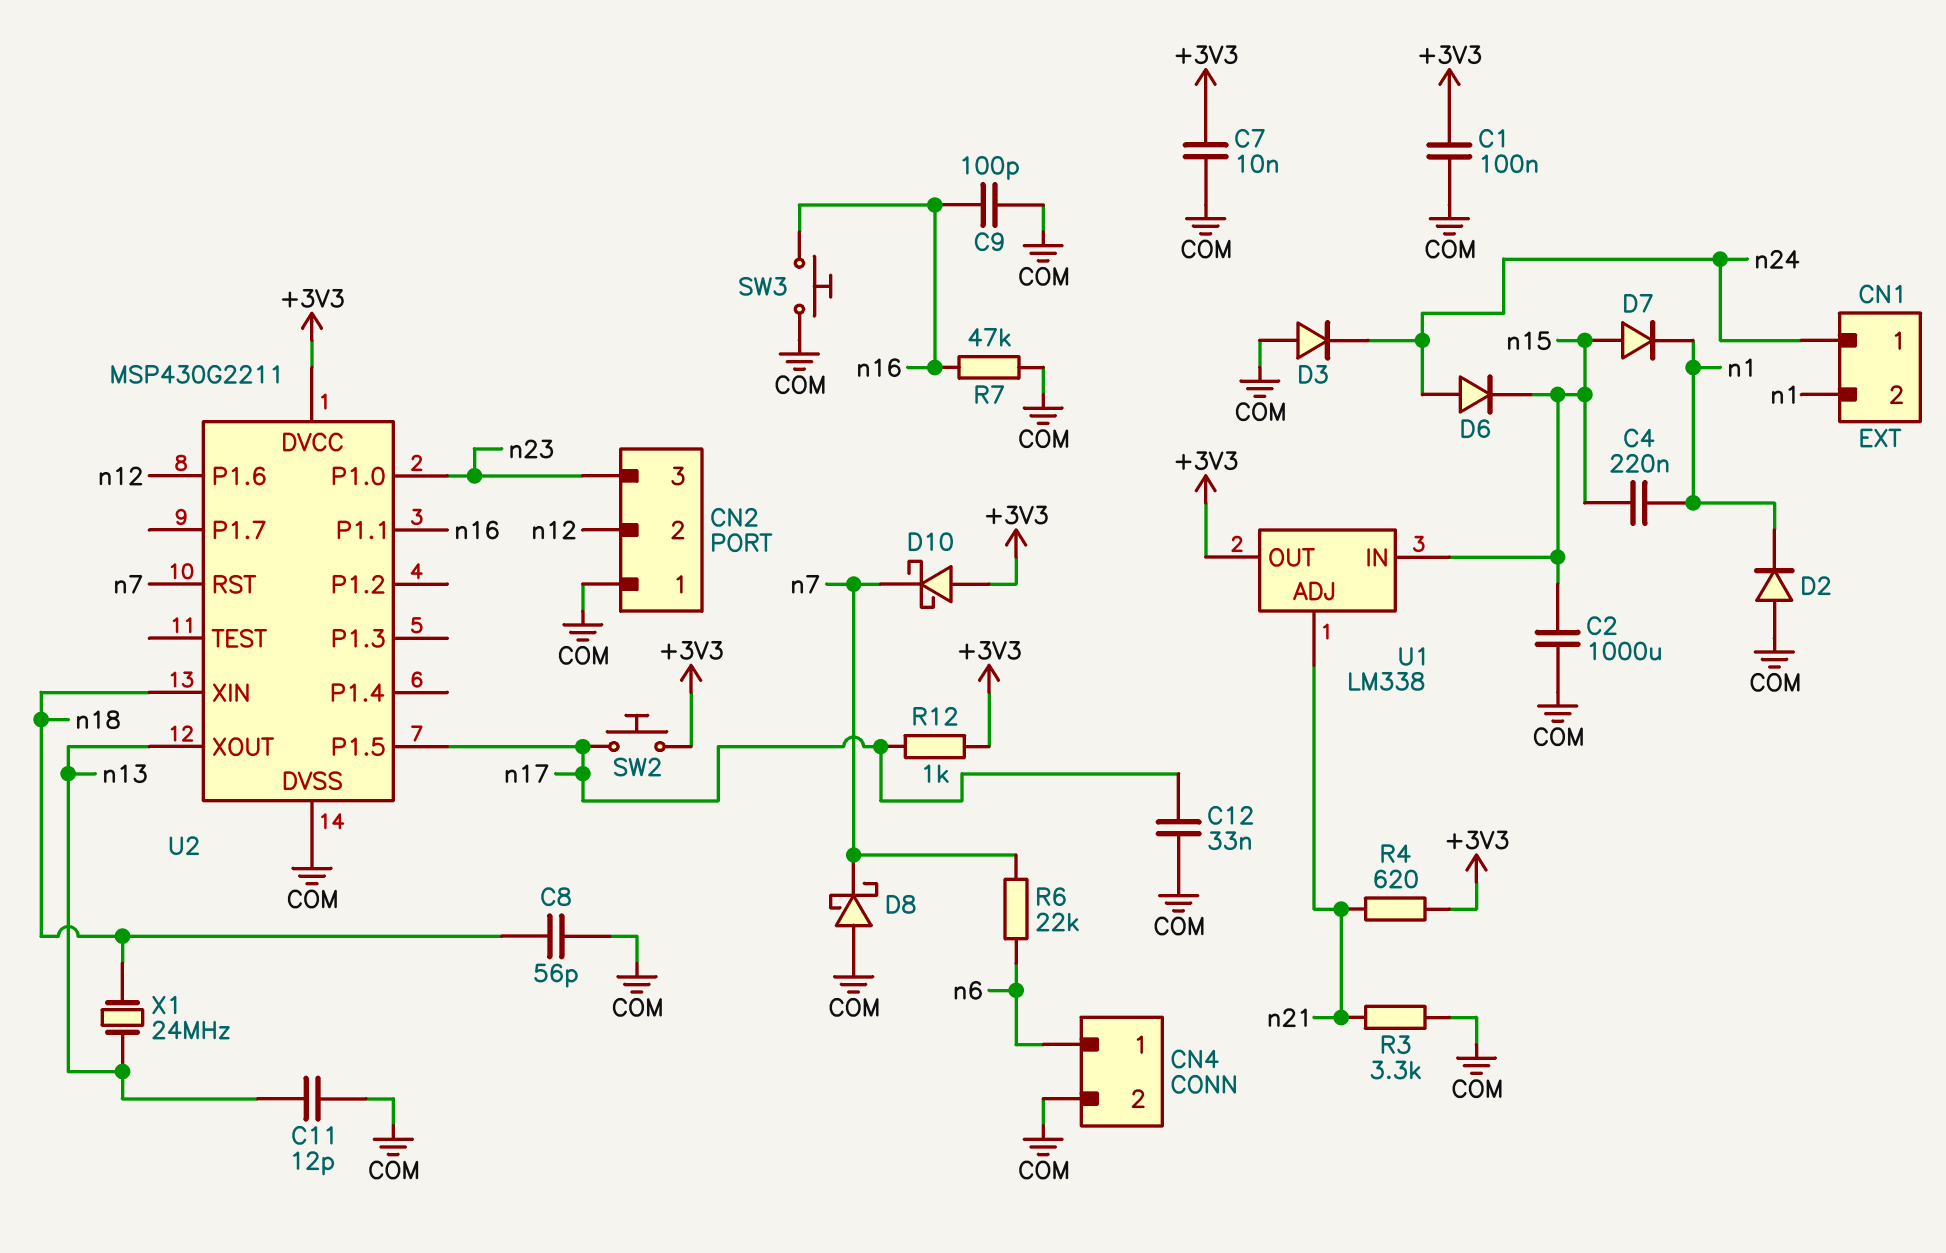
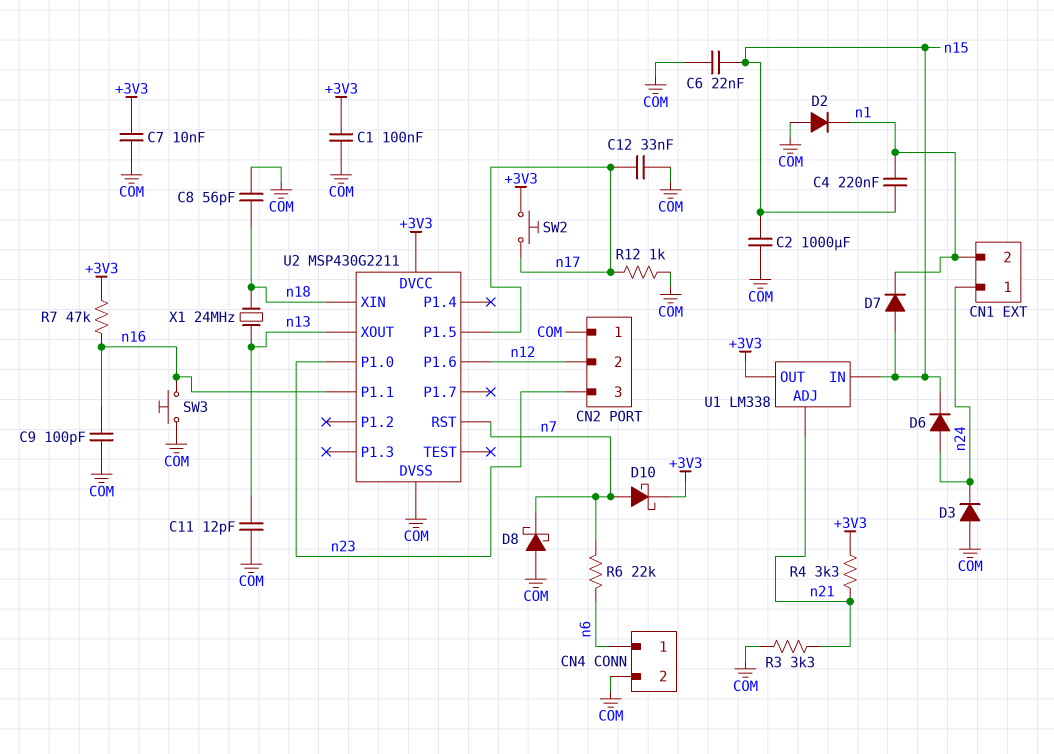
C6: none -> 22nF (COM, n15)
D10: schottky (A +3V3, K n7) -> schottky (A n7, K +3V3)
R4: 620 (+3V3, n21) -> 3.3k (+3V3, n21)
R7: 47k (COM, n16) -> 47k (+3V3, n16)
R12: 1k (+3V3, n17) -> 1k (COM, n17)

